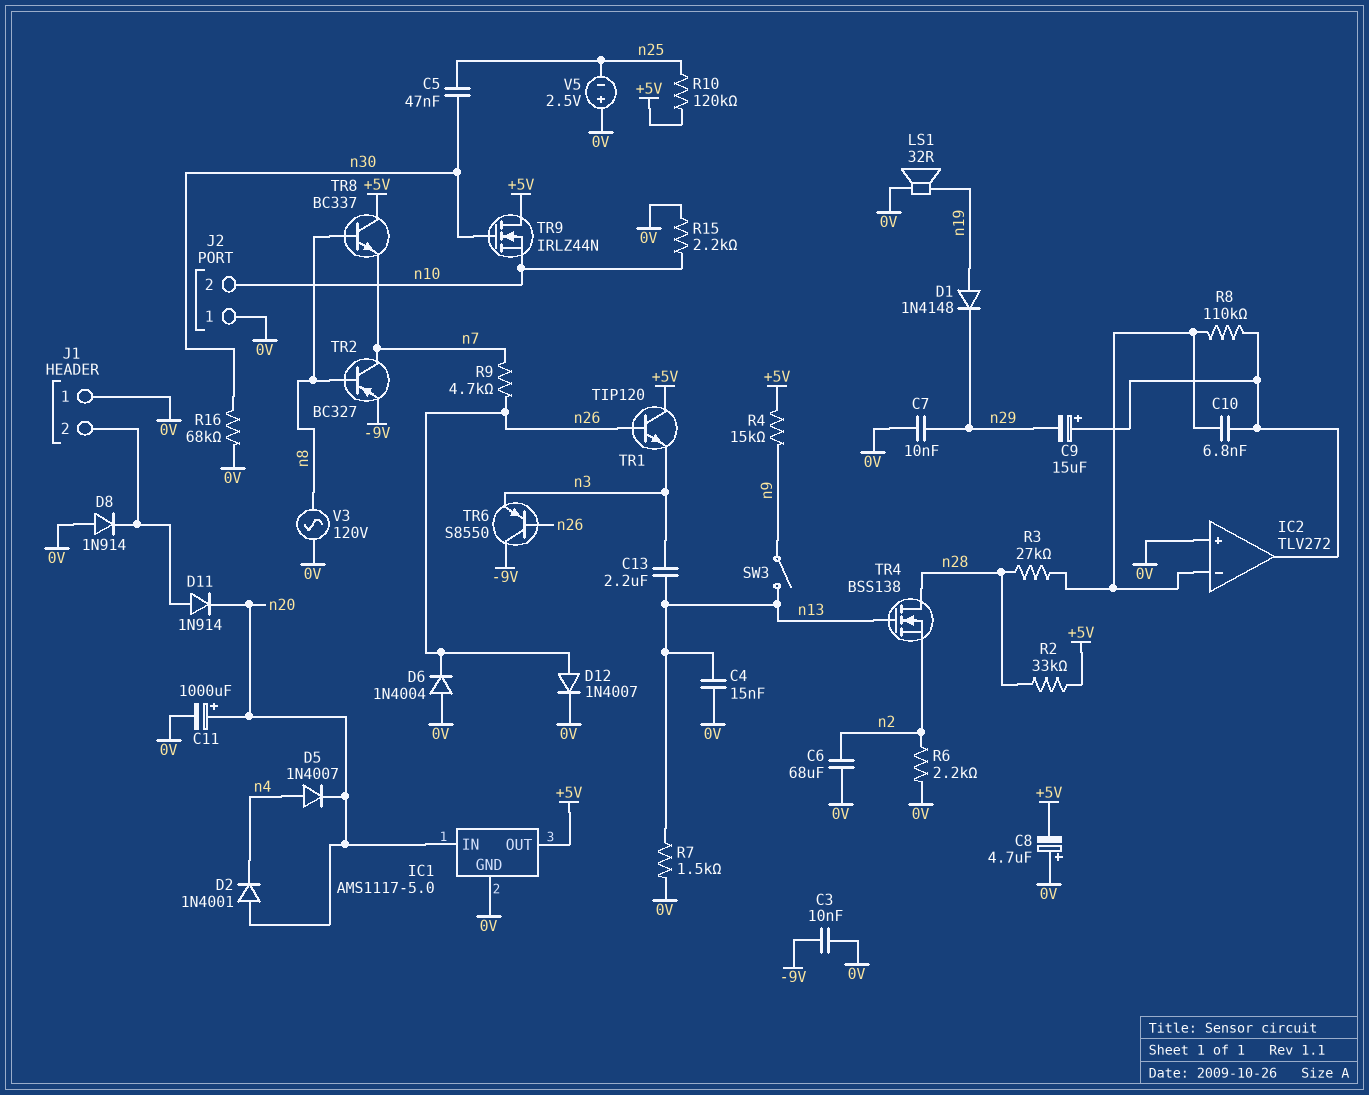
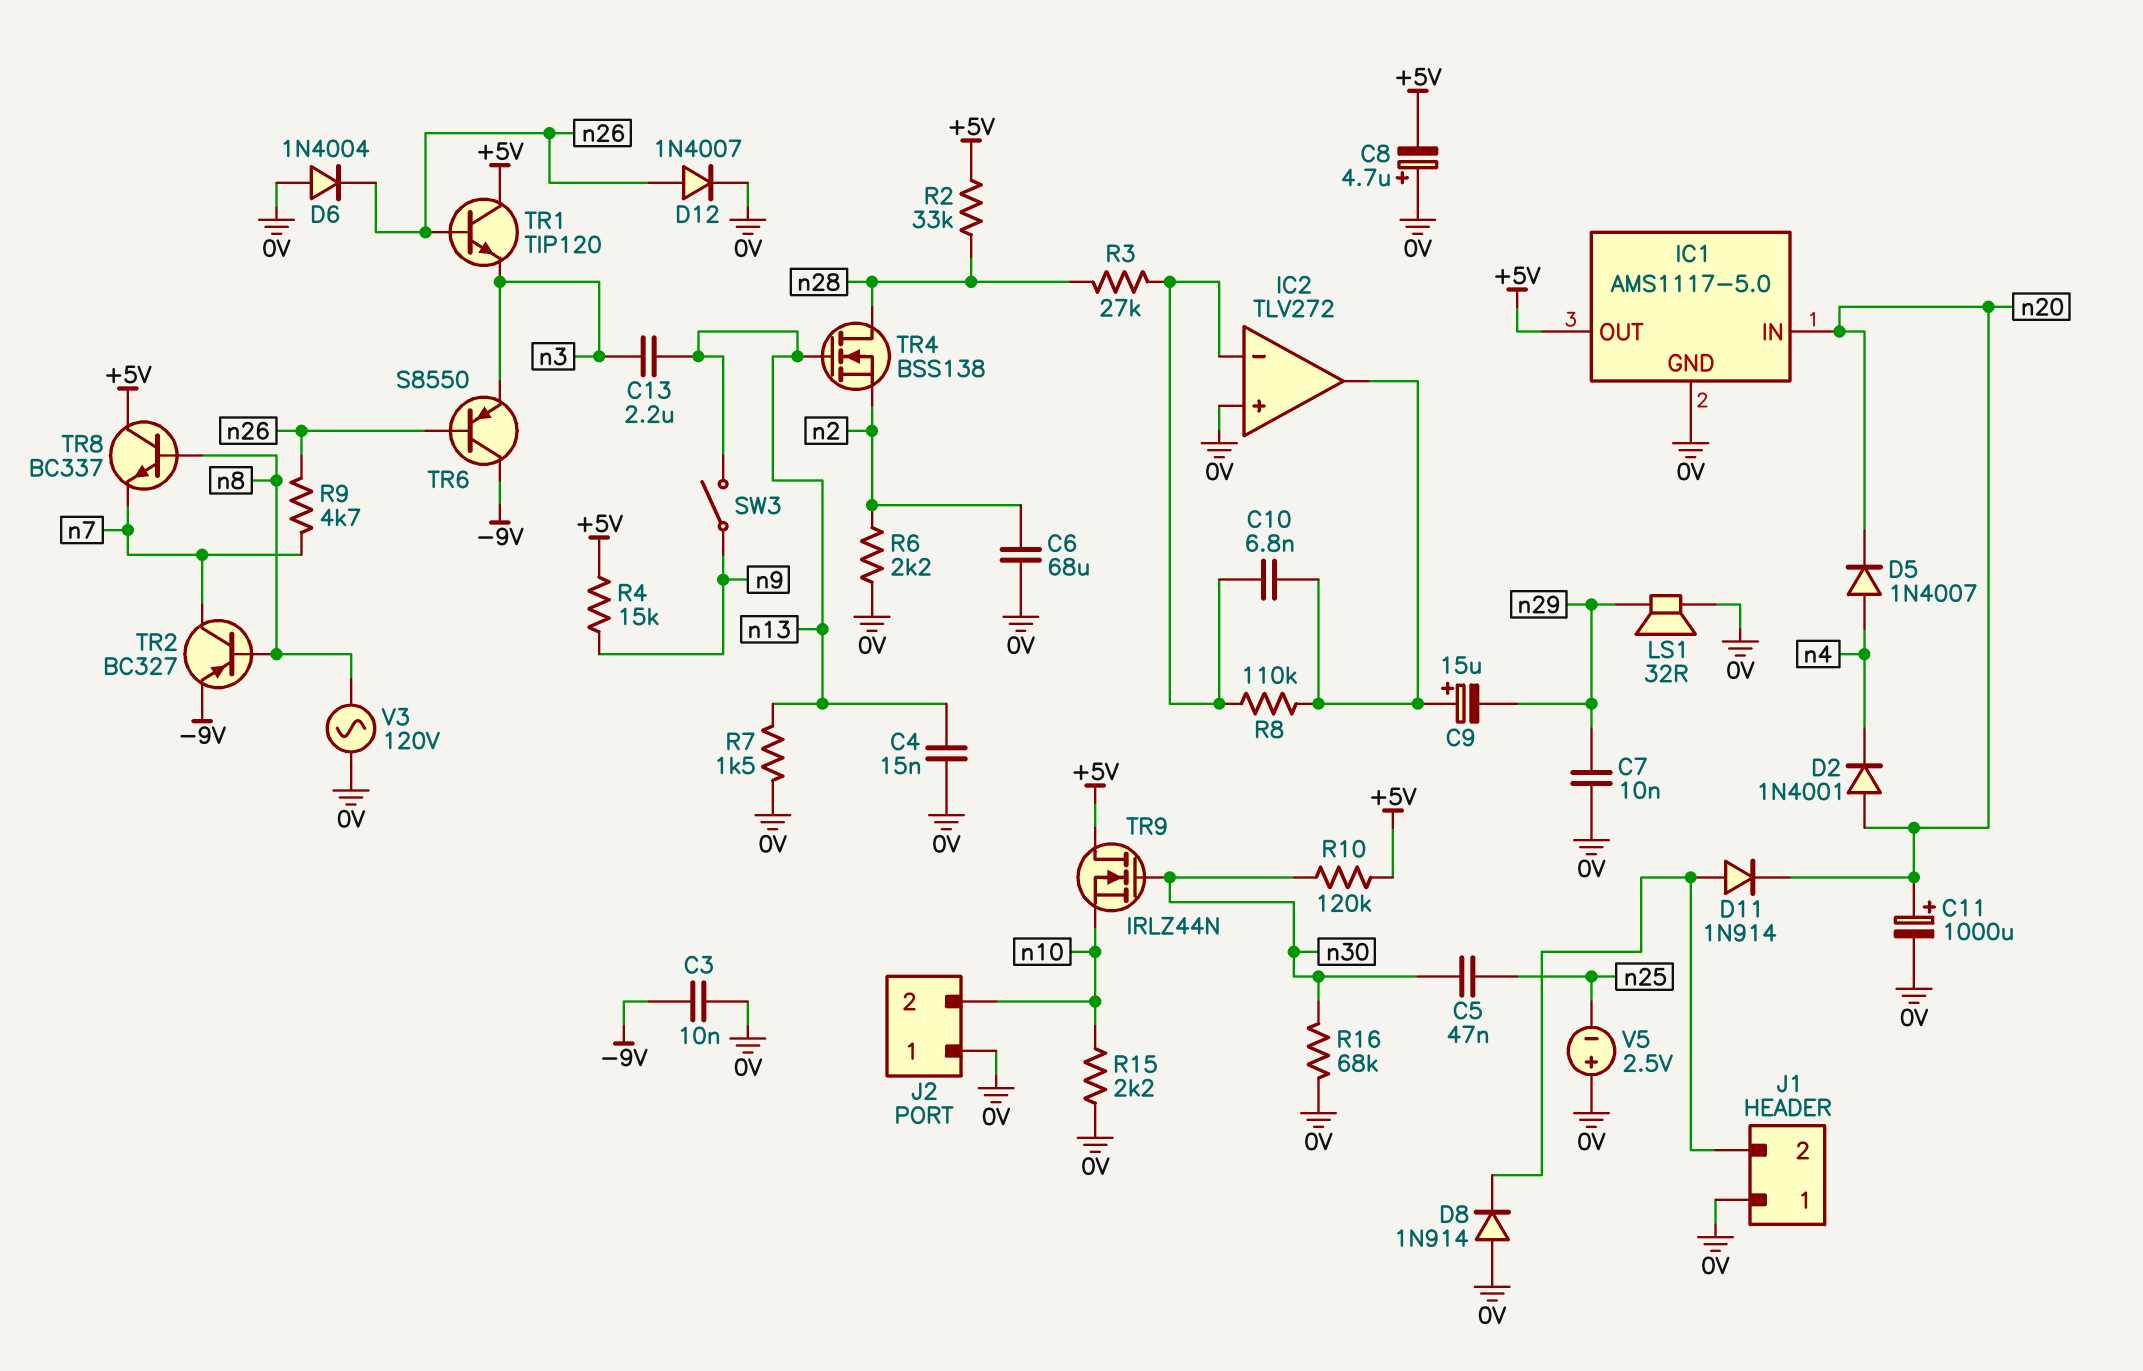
D1: diode 1N4148 (A n19, K n29) -> none
LS1: speaker 32R (0V, n19) -> speaker 32R (0V, n29)
R10: 120k (+5V, n25) -> 120k (+5V, n30)

